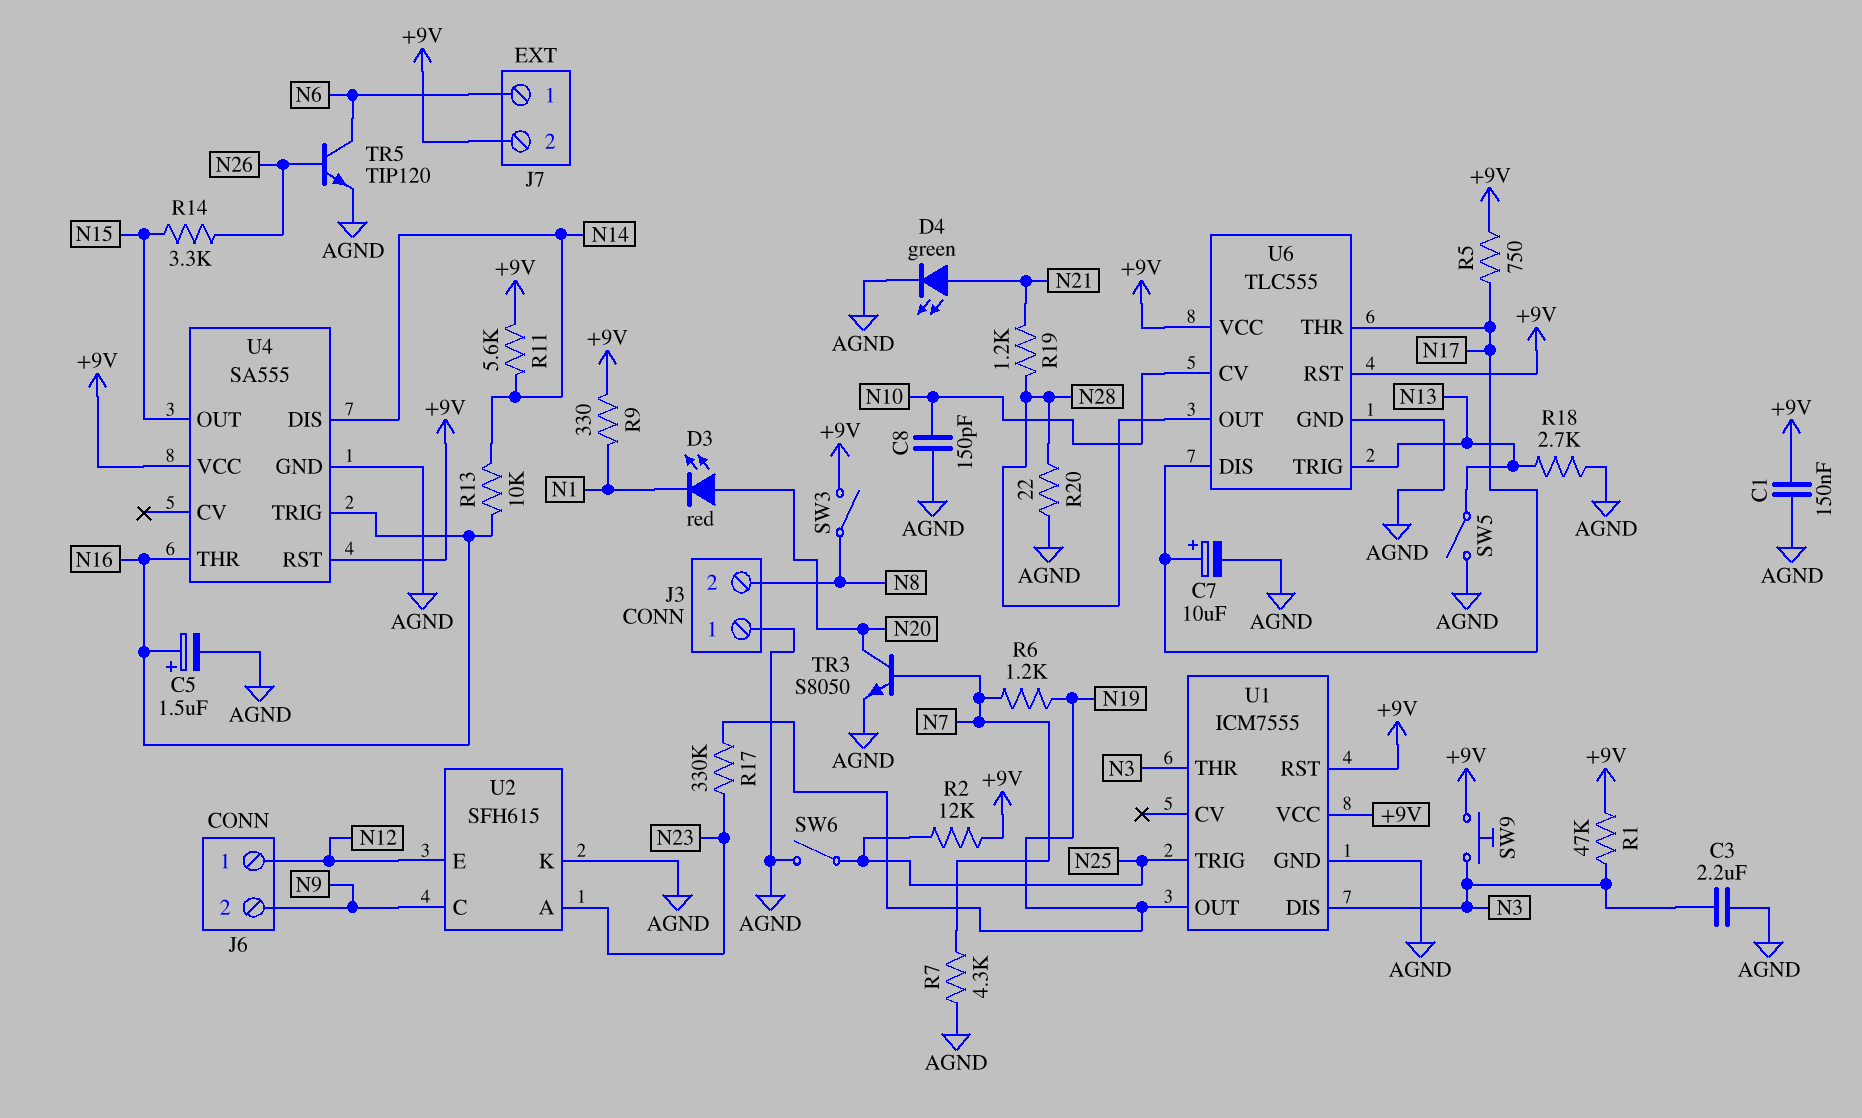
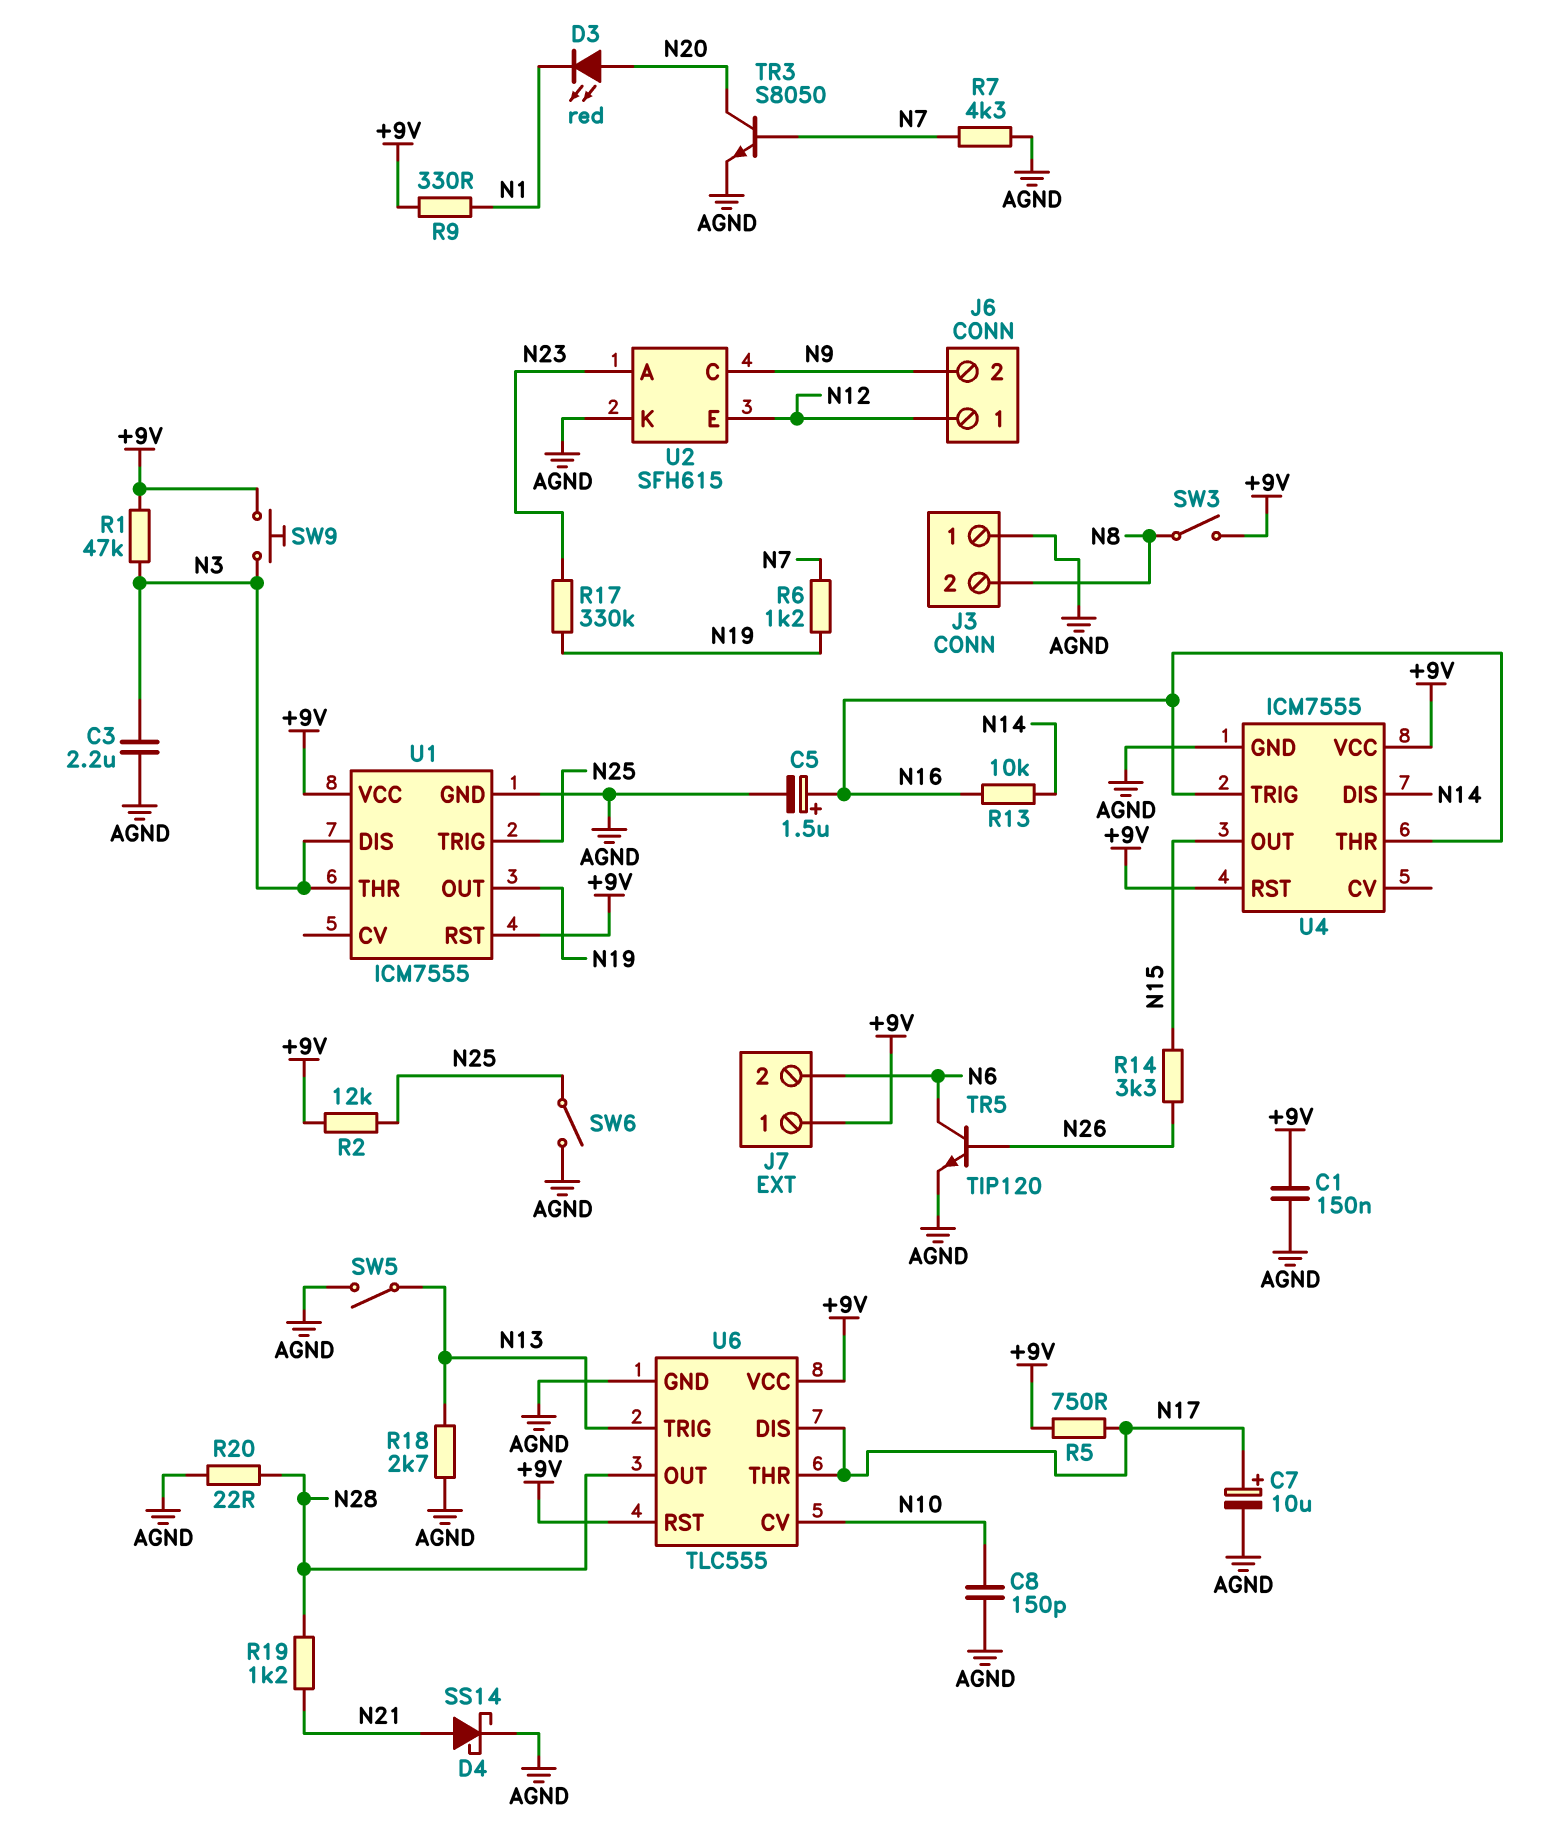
D4: LED green (A N21, K AGND) -> schottky SS14 (A N21, K AGND)
J7 pin 1: N6 -> +9V
J7 pin 2: +9V -> N6
R11: 5.6k (+9V, N14) -> none
U4: SA555 -> ICM7555

